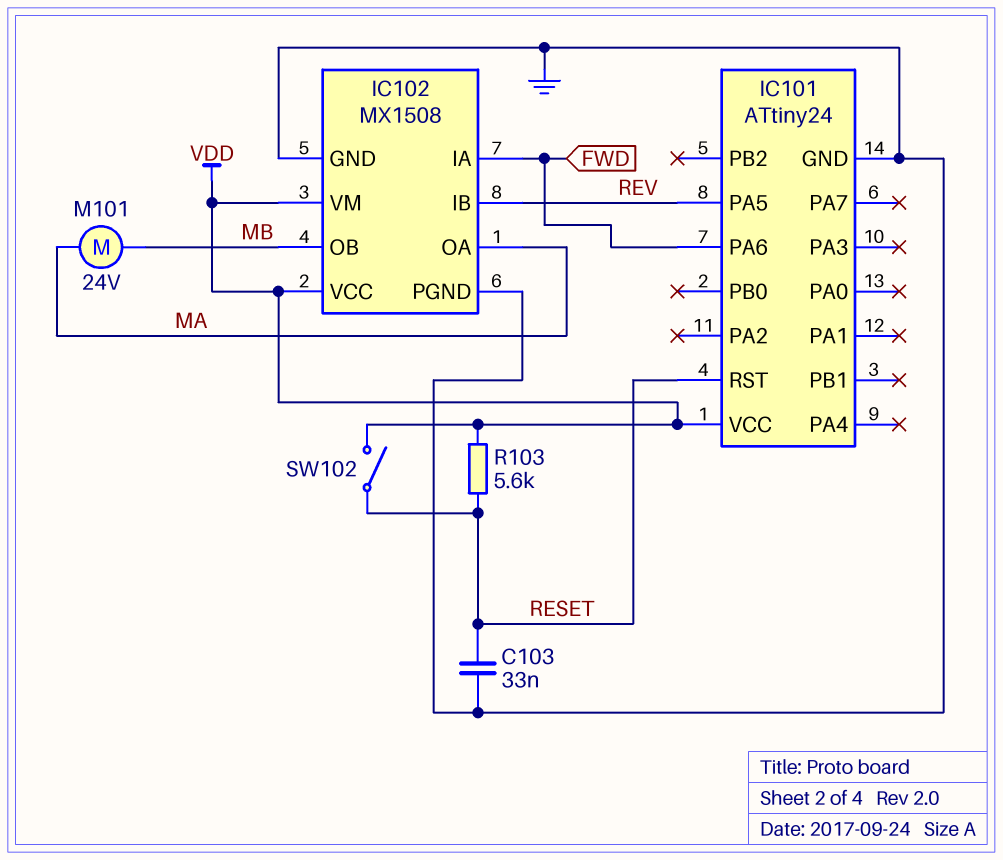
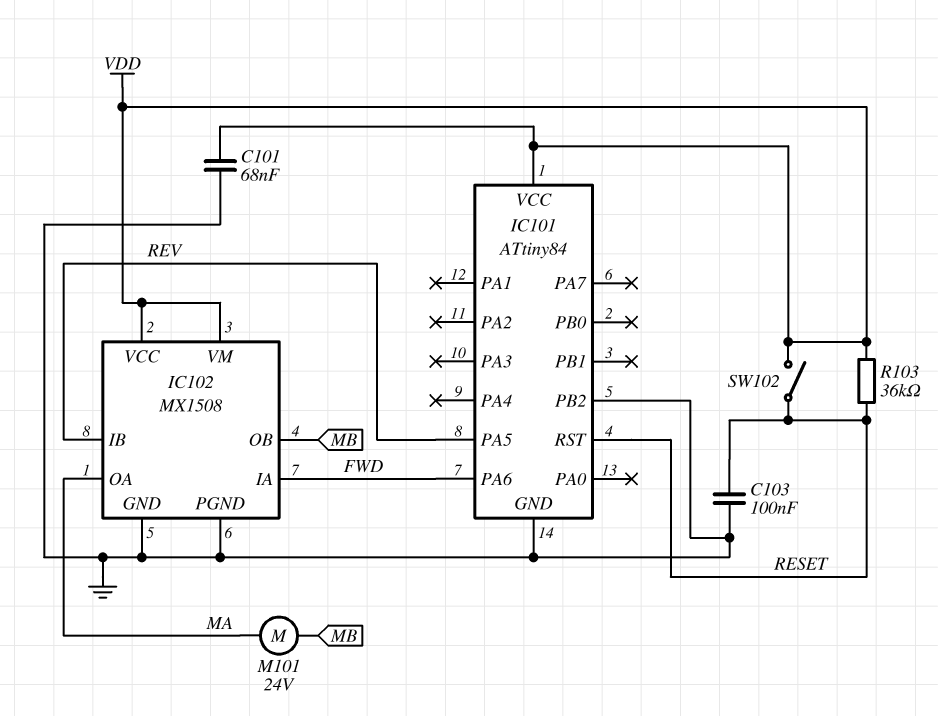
C101: none -> 68nF (GND, VDD)
C103: 33nF (GND, RESET) -> 100nF (GND, RESET)
IC101: ATtiny24 -> ATtiny84
IC101 pin PB2: none -> GND
R103: 5.6k (RESET, VDD) -> 36k (RESET, VDD)

